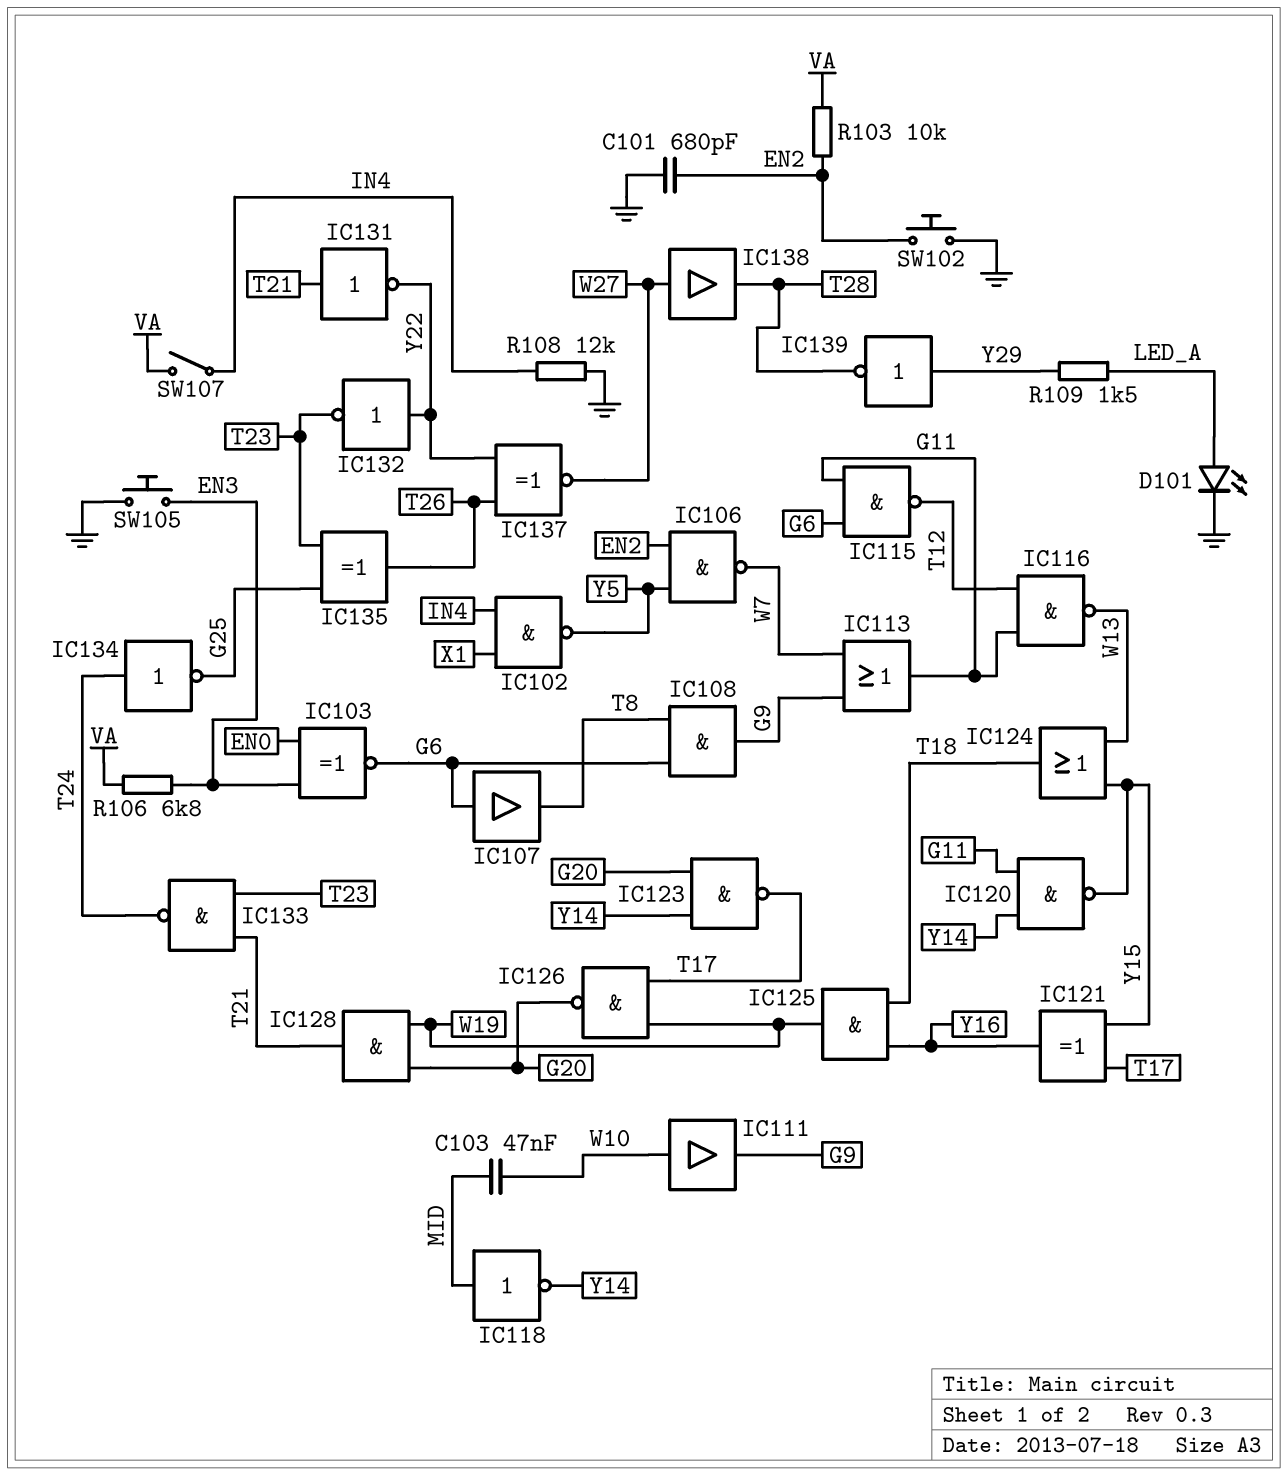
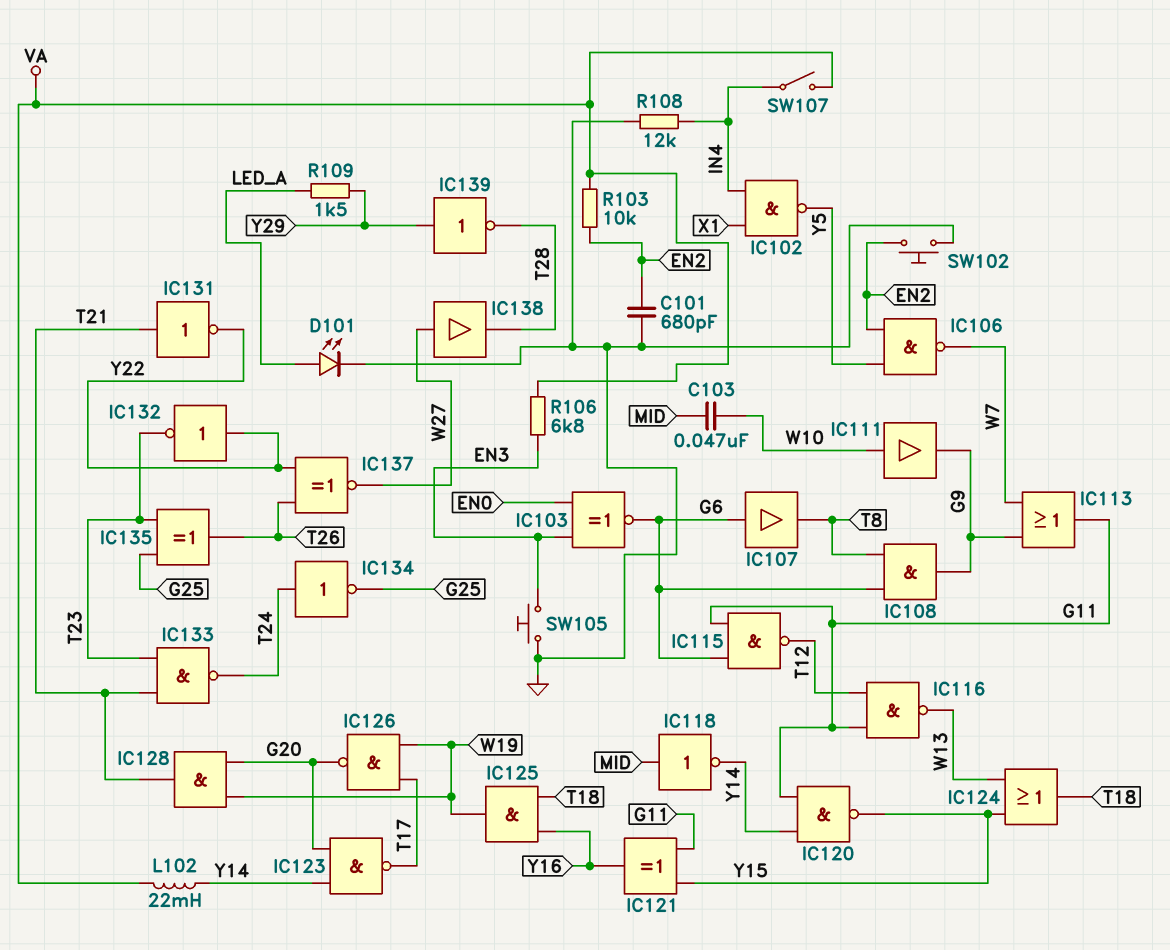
IC121: XOR (in T17, in Y15, out Y16) -> XOR (in G11, in Y15, out Y16)
L102: none -> 22mH (VA, Y14)

